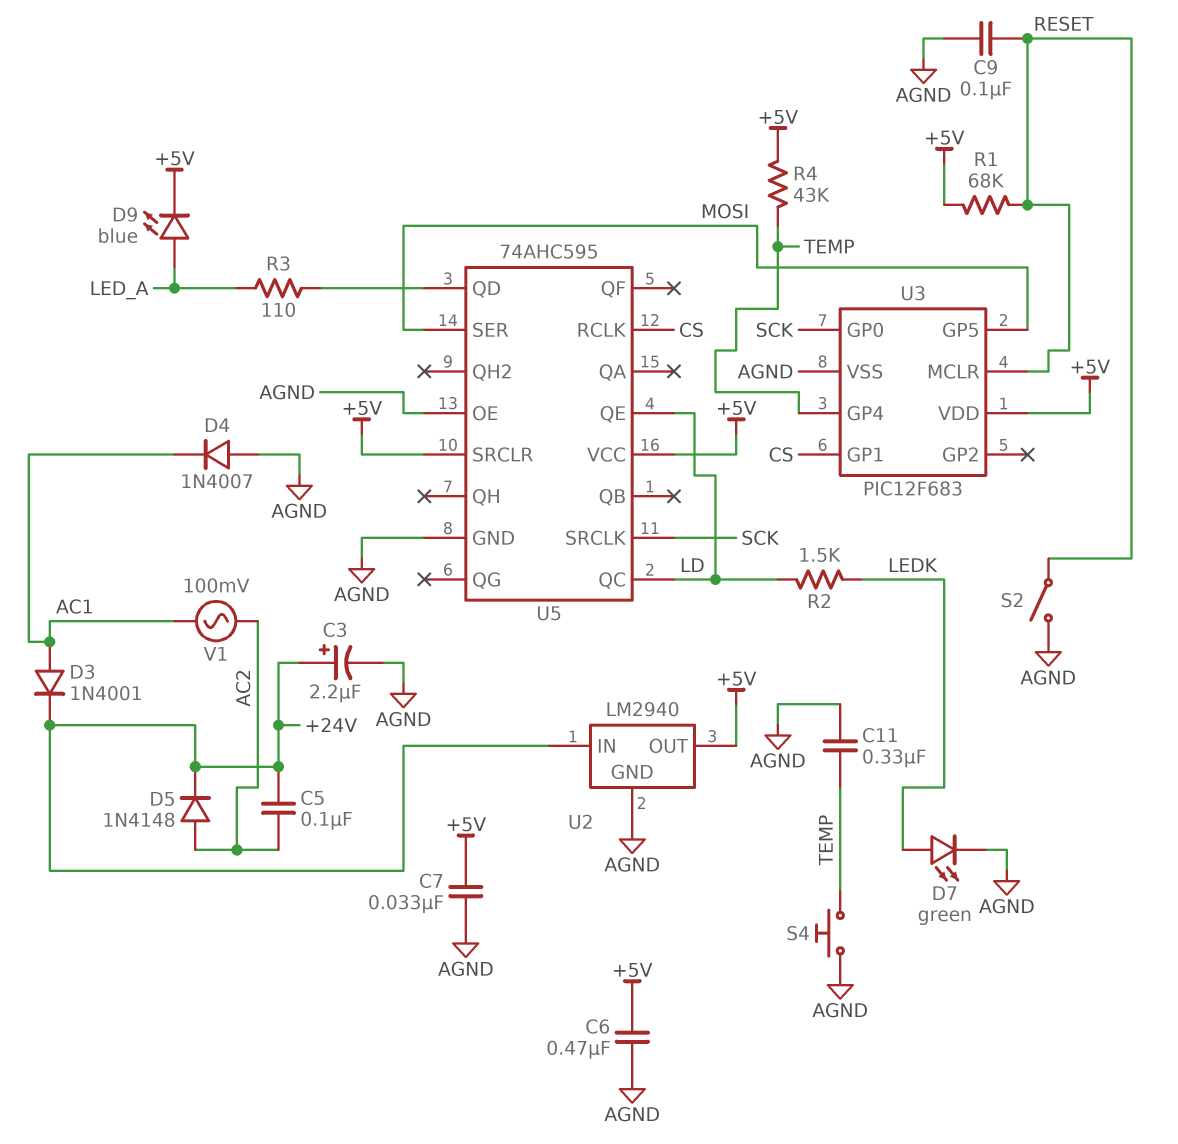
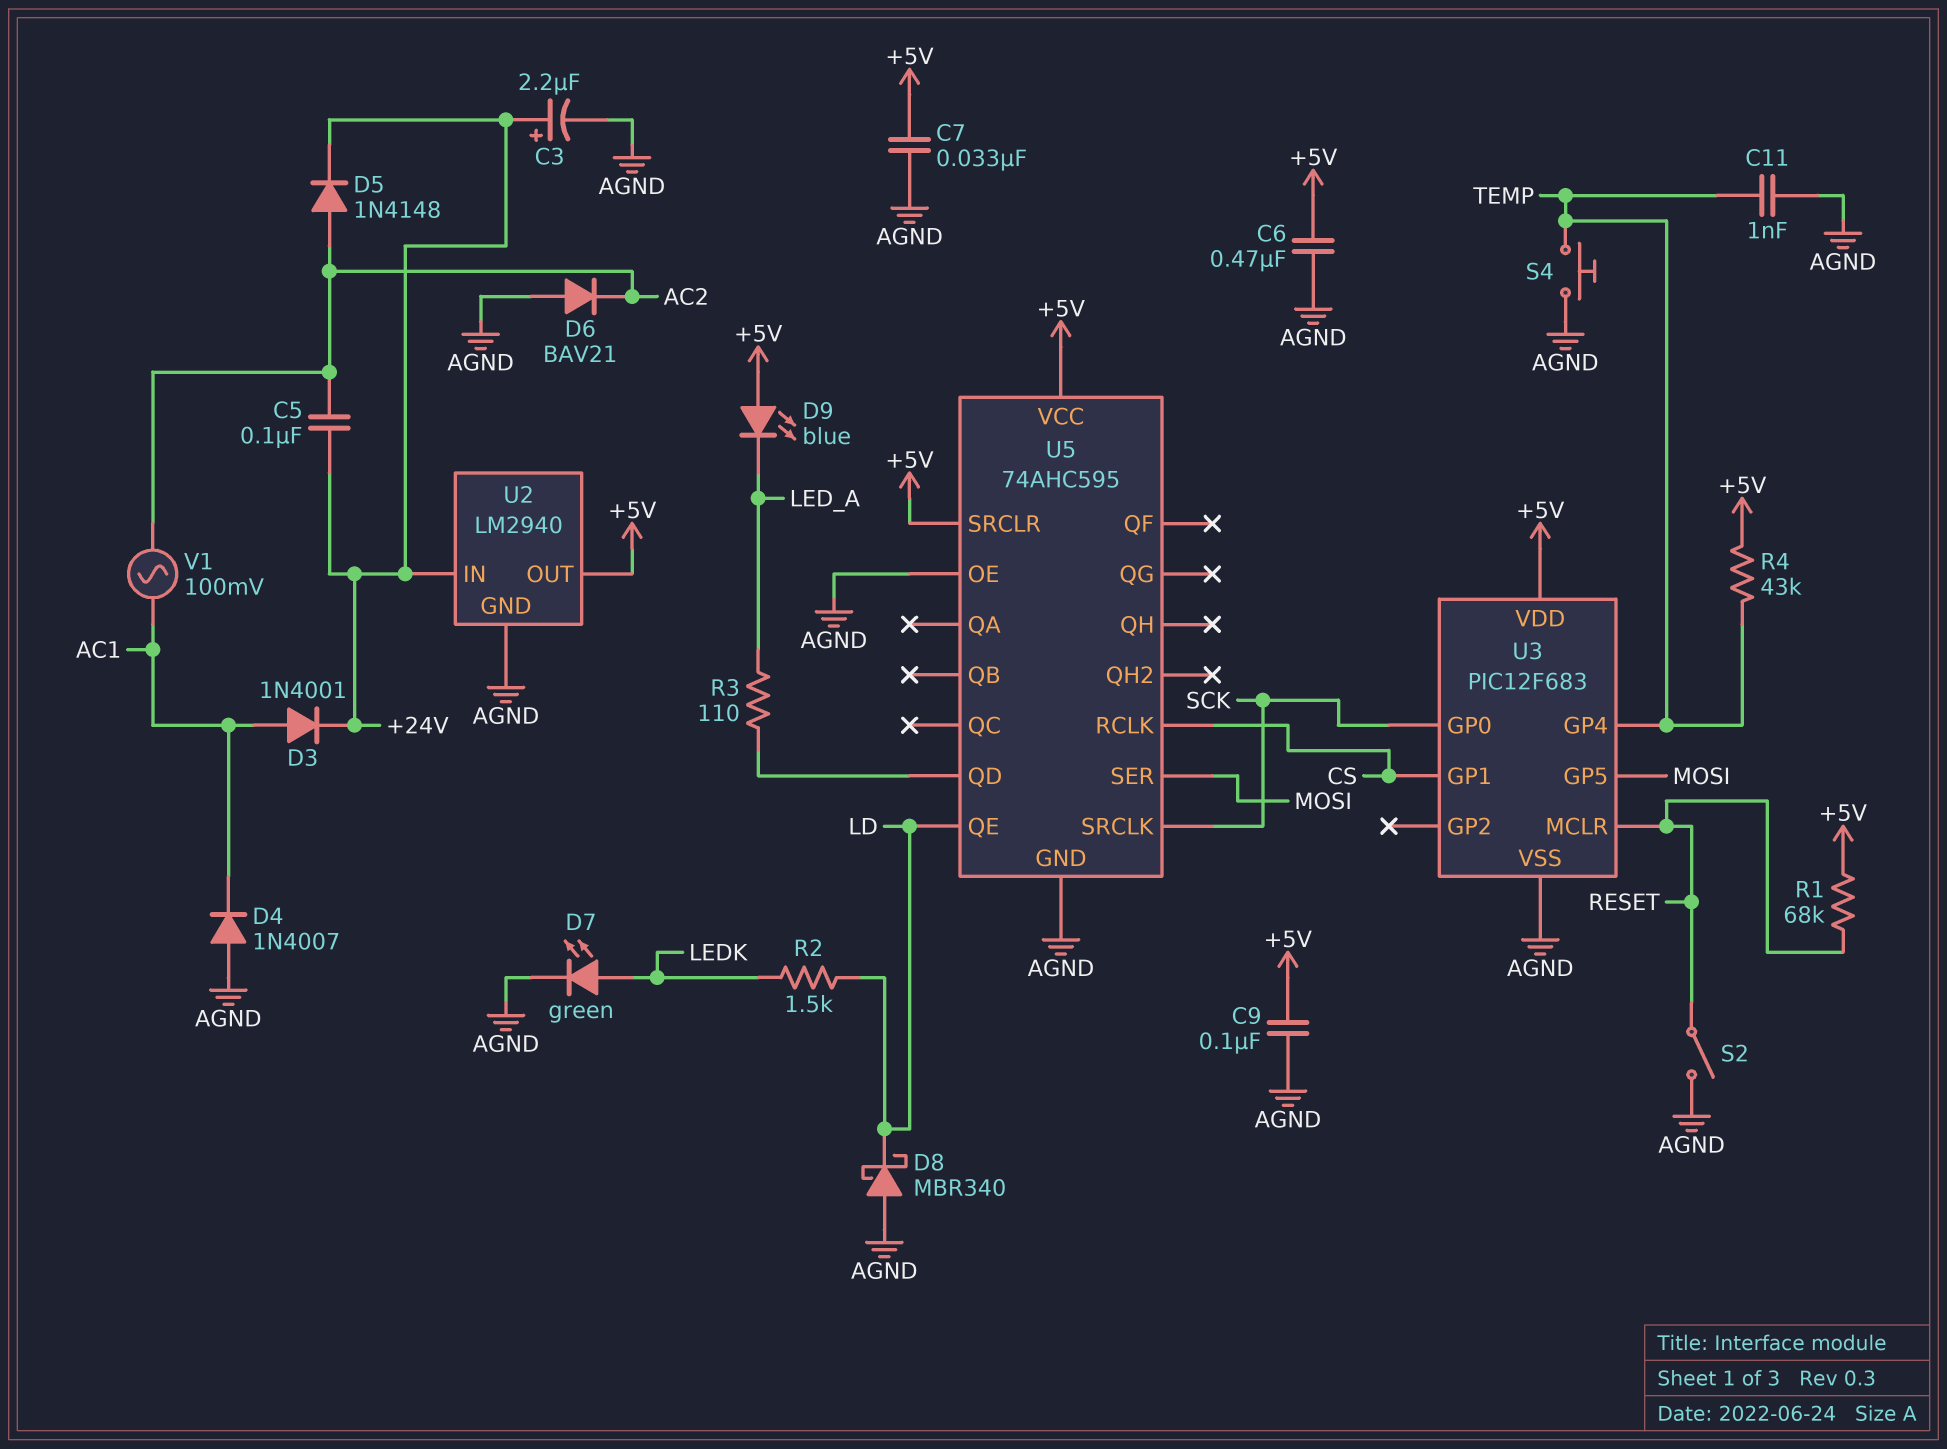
C9: 100nF (AGND, RESET) -> 100nF (+5V, AGND)
C11: 330nF (AGND, TEMP) -> 1nF (AGND, TEMP)
D6: none -> diode BAV21 (A AGND, K AC2)
D8: none -> schottky MBR340 (A AGND, K LD)
D9: LED blue (A LED_A, K +5V) -> LED blue (A +5V, K LED_A)
U5 pin QC: LD -> none

